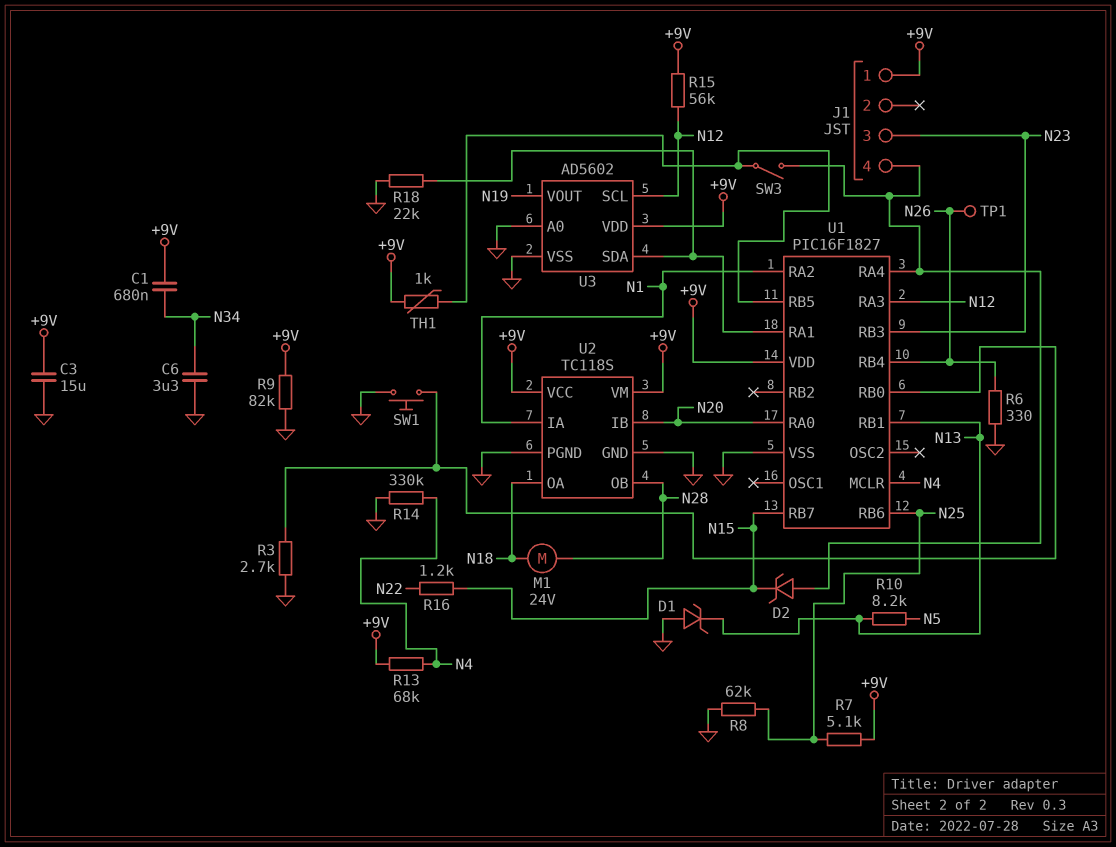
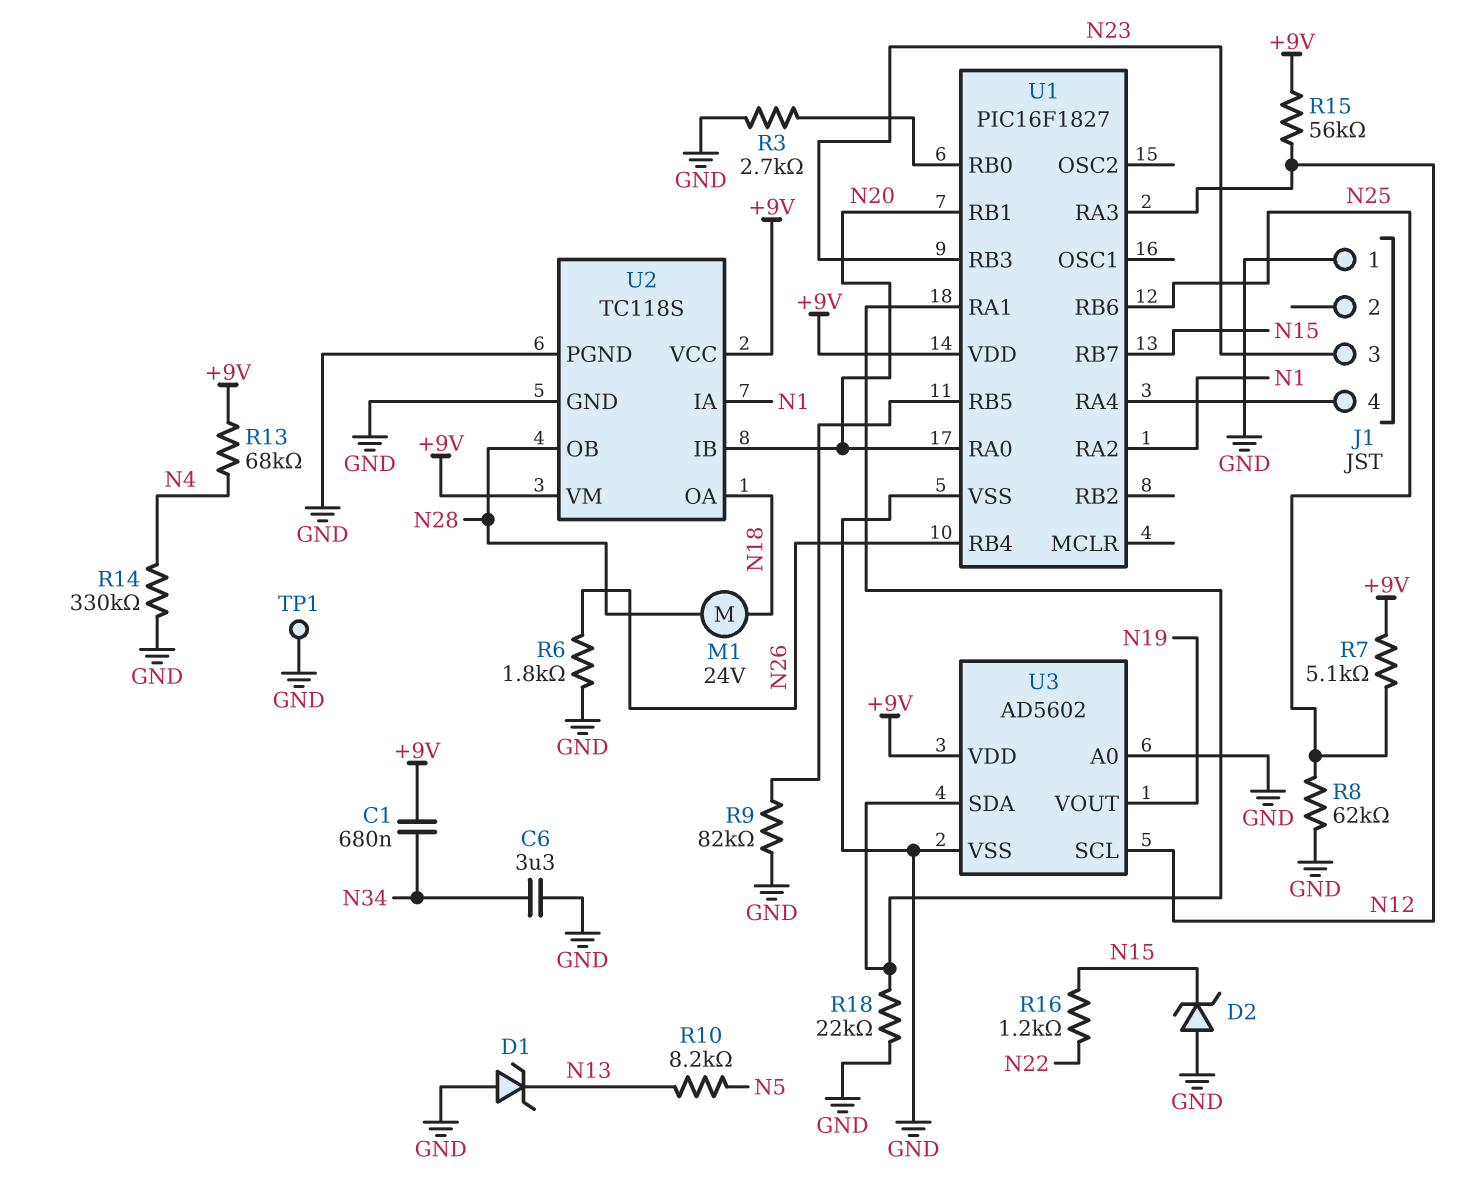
C3: 15uF (+9V, GND) -> none
D2: zener (A J1/4, K N15) -> zener (A GND, K N15)
J1 pin 1: +9V -> GND
R6: 330 (GND, N26) -> 1.8k (GND, N26)
R9: 82k (+9V, GND) -> 82k (GND, U1/RB5)
SW1: button (GND, U1/RB0) -> none
SW3: switch (J1/4, U1/RB5) -> none
TH1: 1k (+9V, U1/RB5) -> none
TP1: test point (N26) -> test point (GND)
U1 pin MCLR: N4 -> none
U1 pin RB1: N13 -> N20

